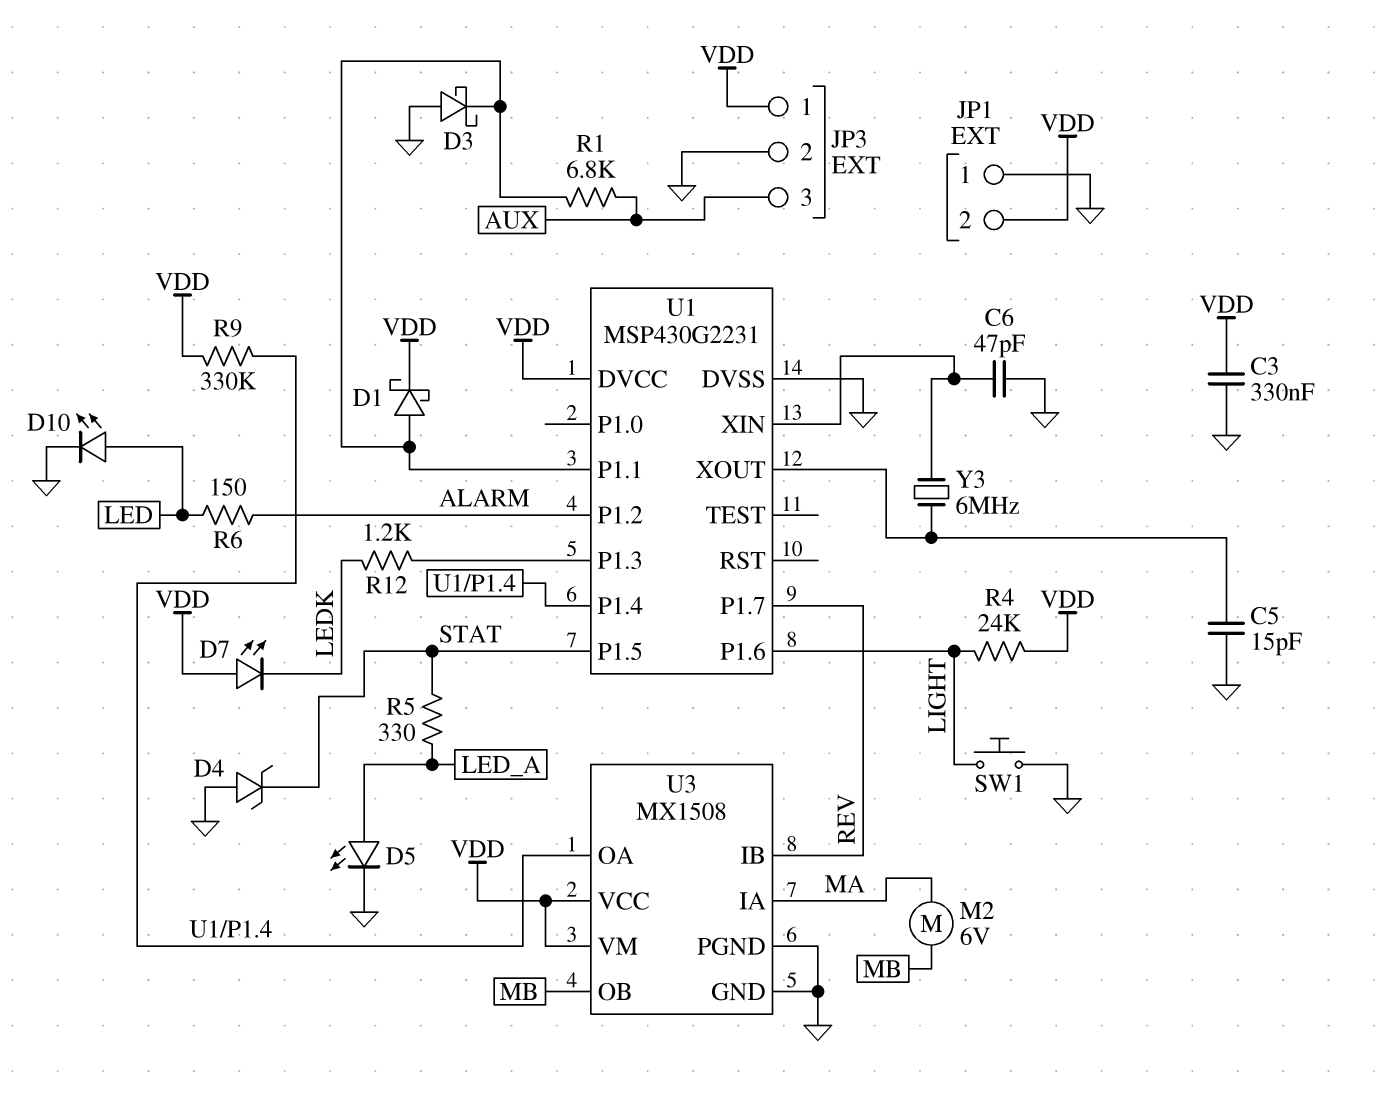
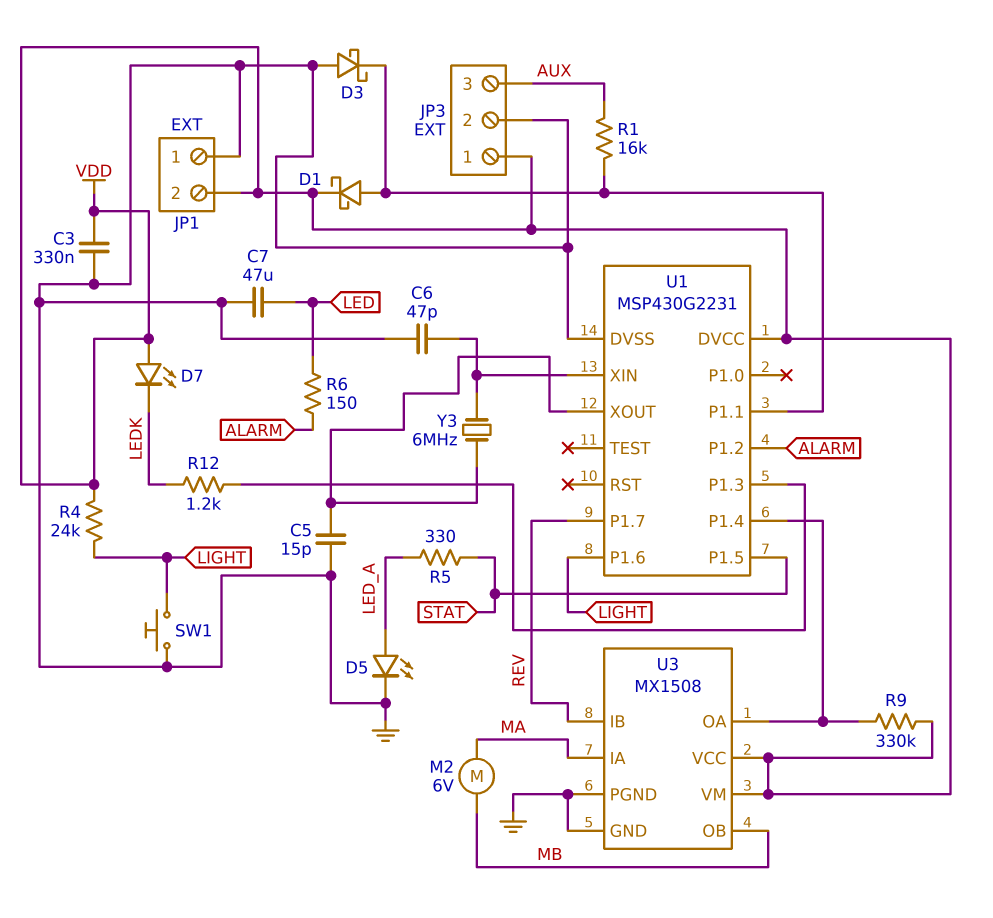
C7: none -> 47uF (GND, LED)
D4: zener (A GND, K STAT) -> none
D10: LED (A LED, K GND) -> none
R1: 6.8k (AUX, U1/P1.1) -> 16k (AUX, U1/P1.1)

